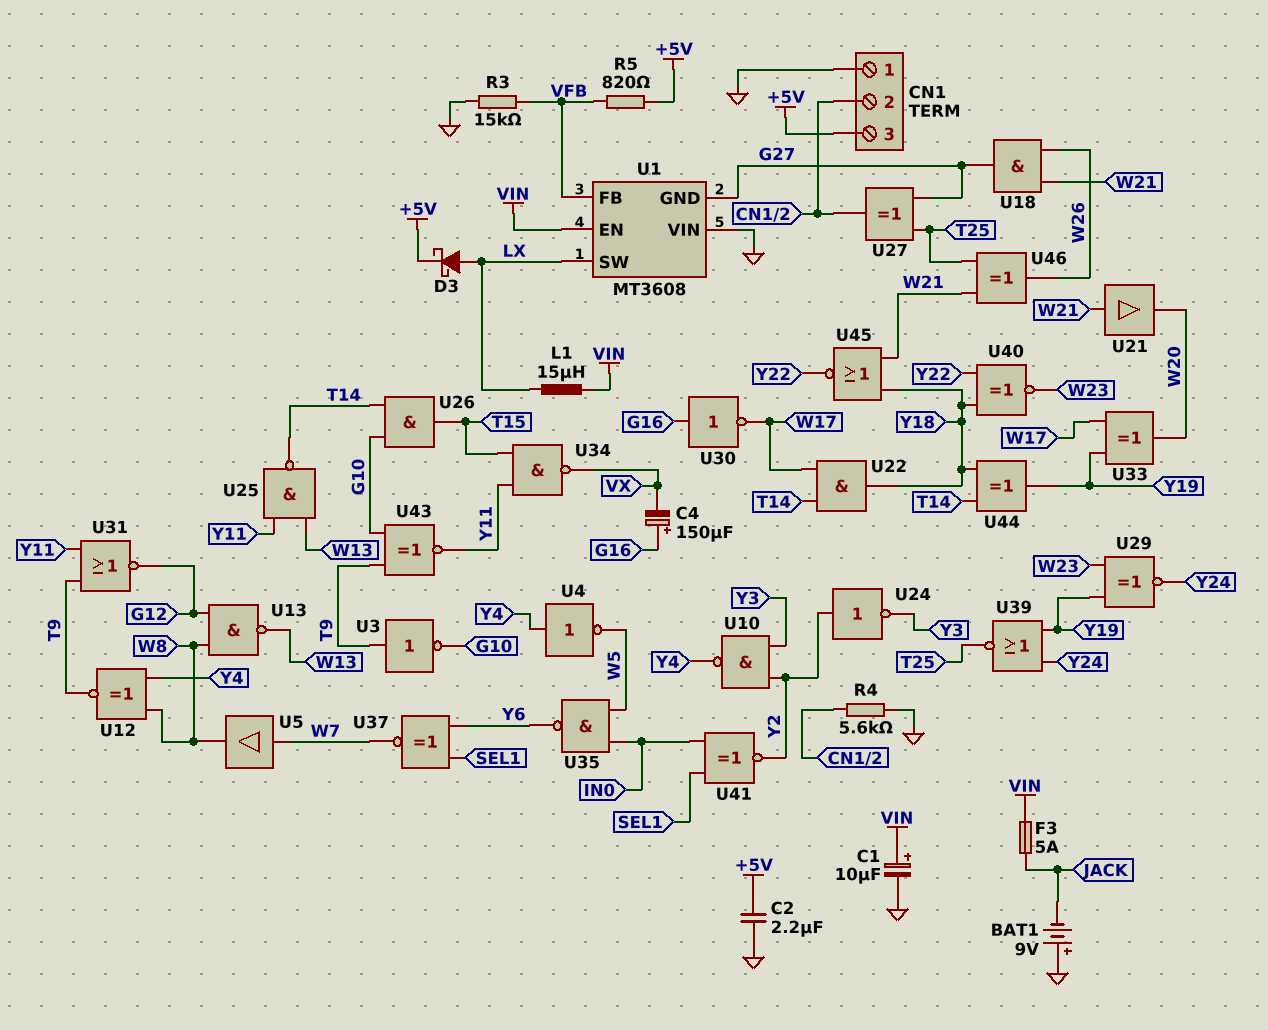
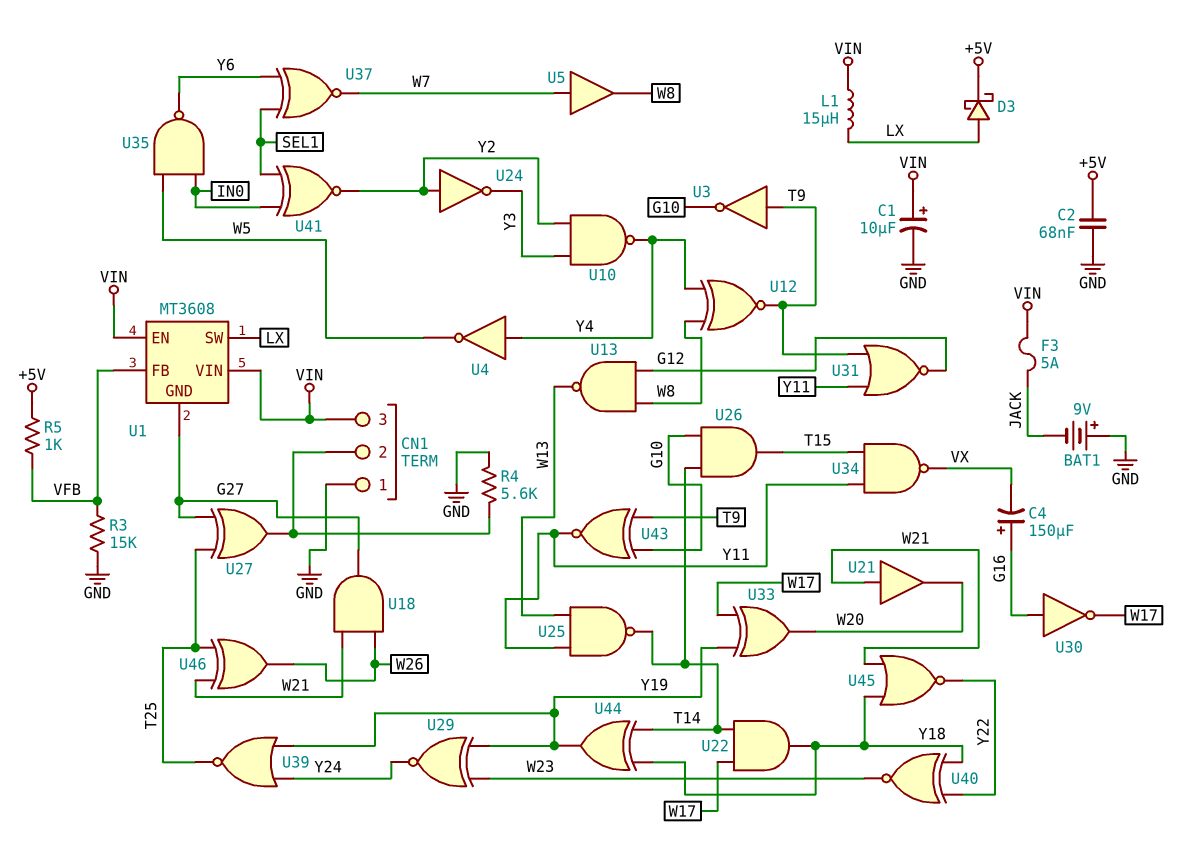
C2: 2.2uF (+5V, GND) -> 68nF (+5V, GND)
CN1 pin 3: +5V -> VIN
R5: 820 (+5V, VFB) -> 1k (+5V, VFB)
U1 pin VIN: GND -> VIN

